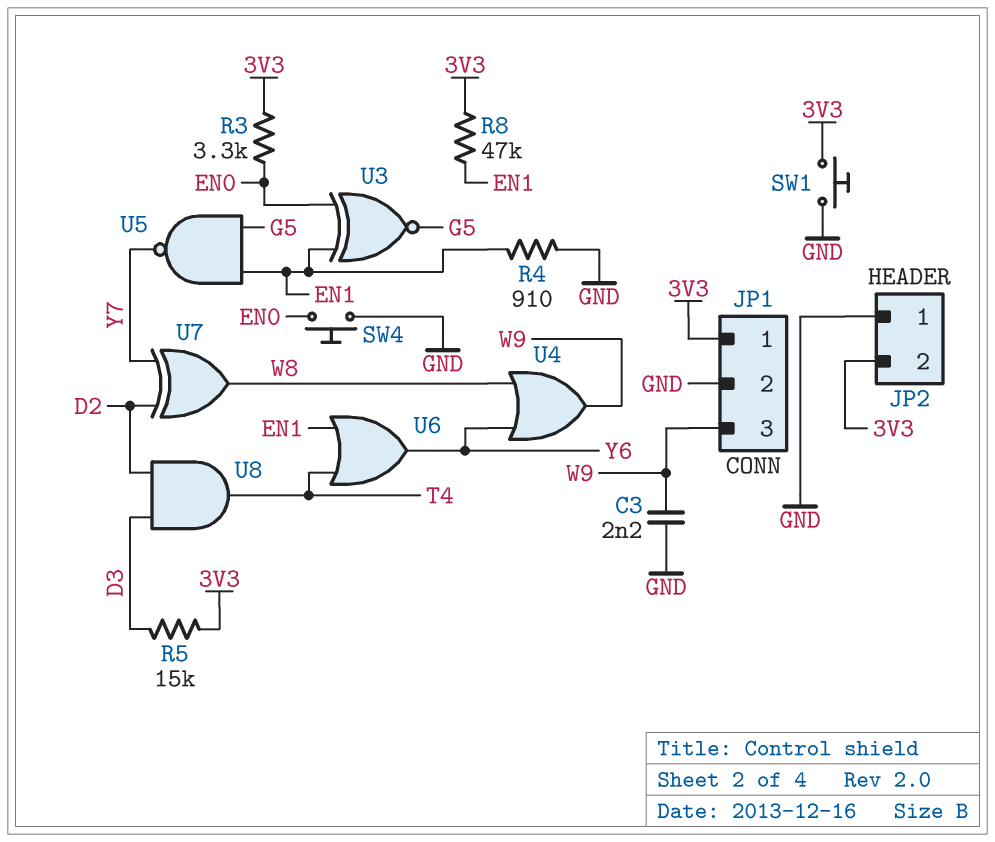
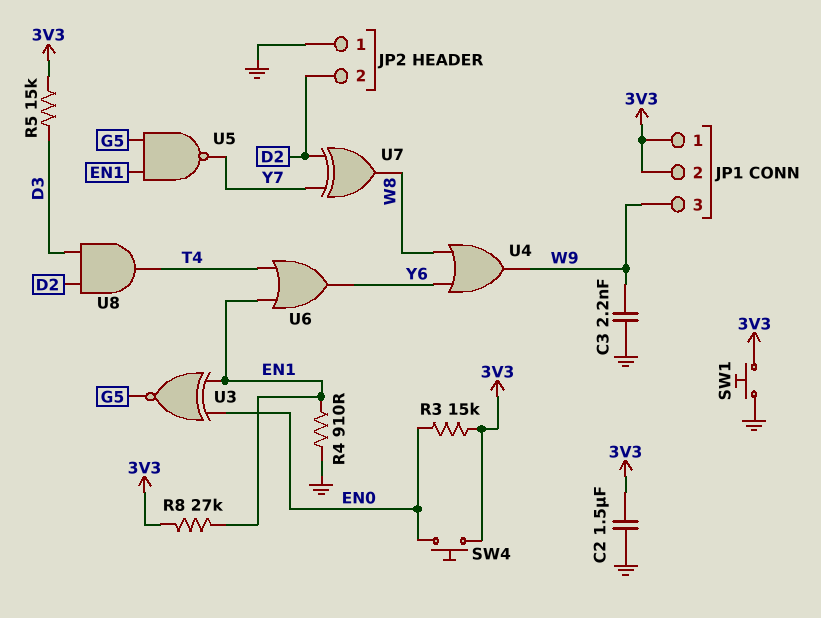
C2: none -> 1.5uF (3V3, GND)
JP1 pin 2: GND -> 3V3
JP2 pin 2: 3V3 -> D2
R3: 3.3k (3V3, EN0) -> 15k (3V3, EN0)
R8: 47k (3V3, EN1) -> 27k (3V3, EN1)
SW4: button (EN0, GND) -> button (3V3, EN0)

